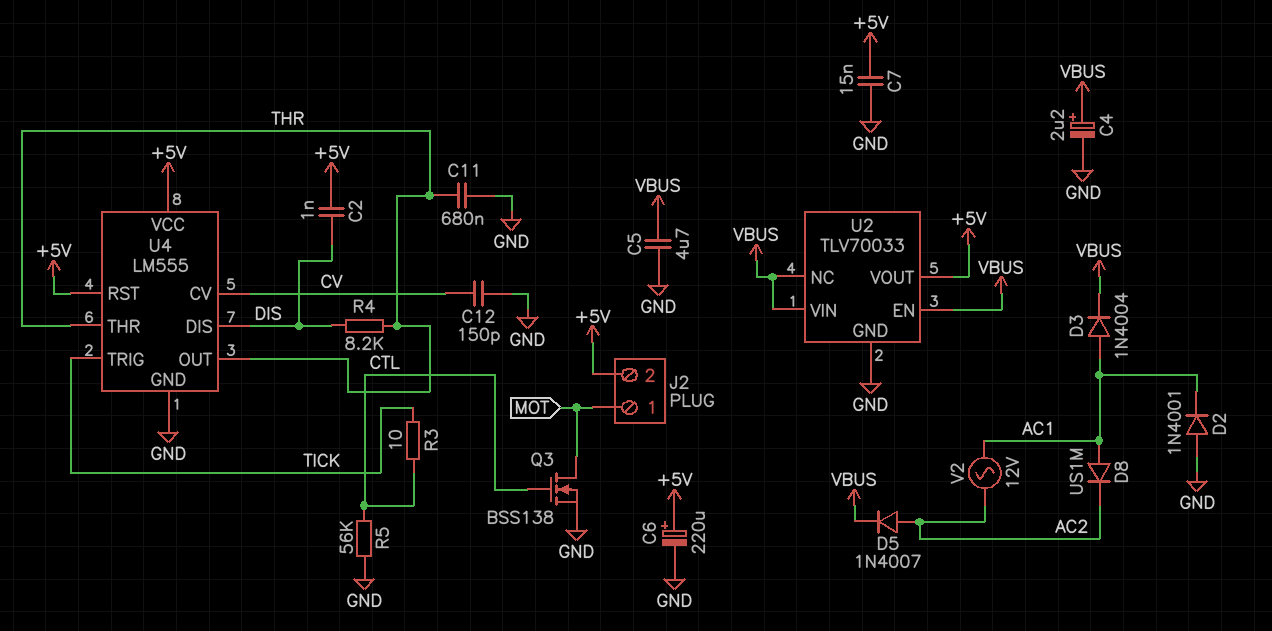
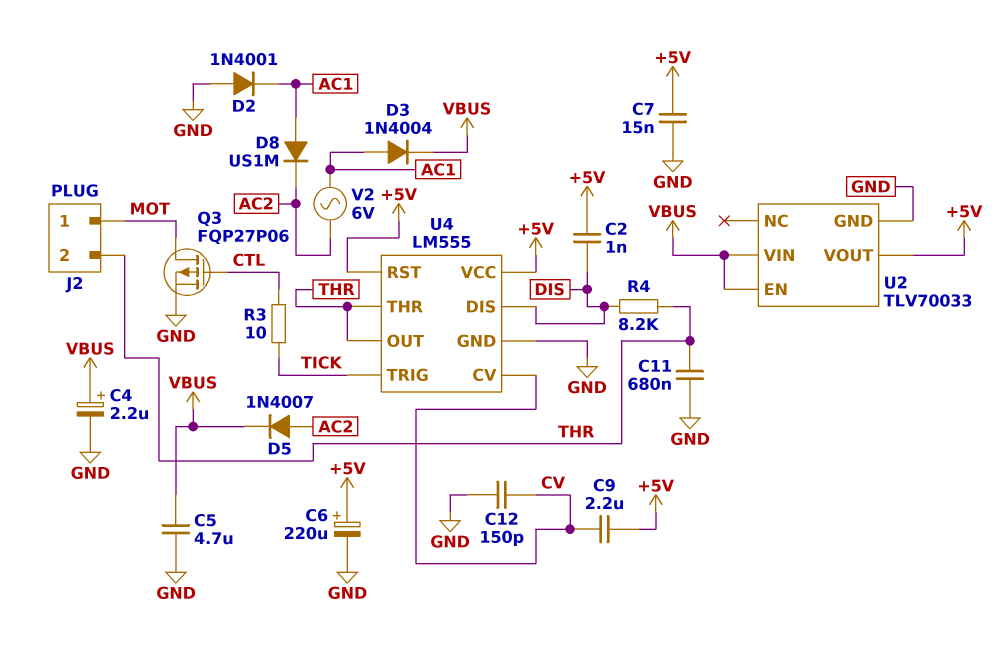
C9: none -> 2.2uF (+5V, CV)
J2 pin 2: +5V -> THR
Q3: NMOS BSS138 (G CTL, D MOT, S GND) -> PMOS FQP27P06 (G CTL, D MOT, S GND)
R5: 56k (CTL, GND) -> none
U2 pin NC: VBUS -> none
V2: AC 12V (AC1, AC2) -> AC 6V (AC1, AC2)

